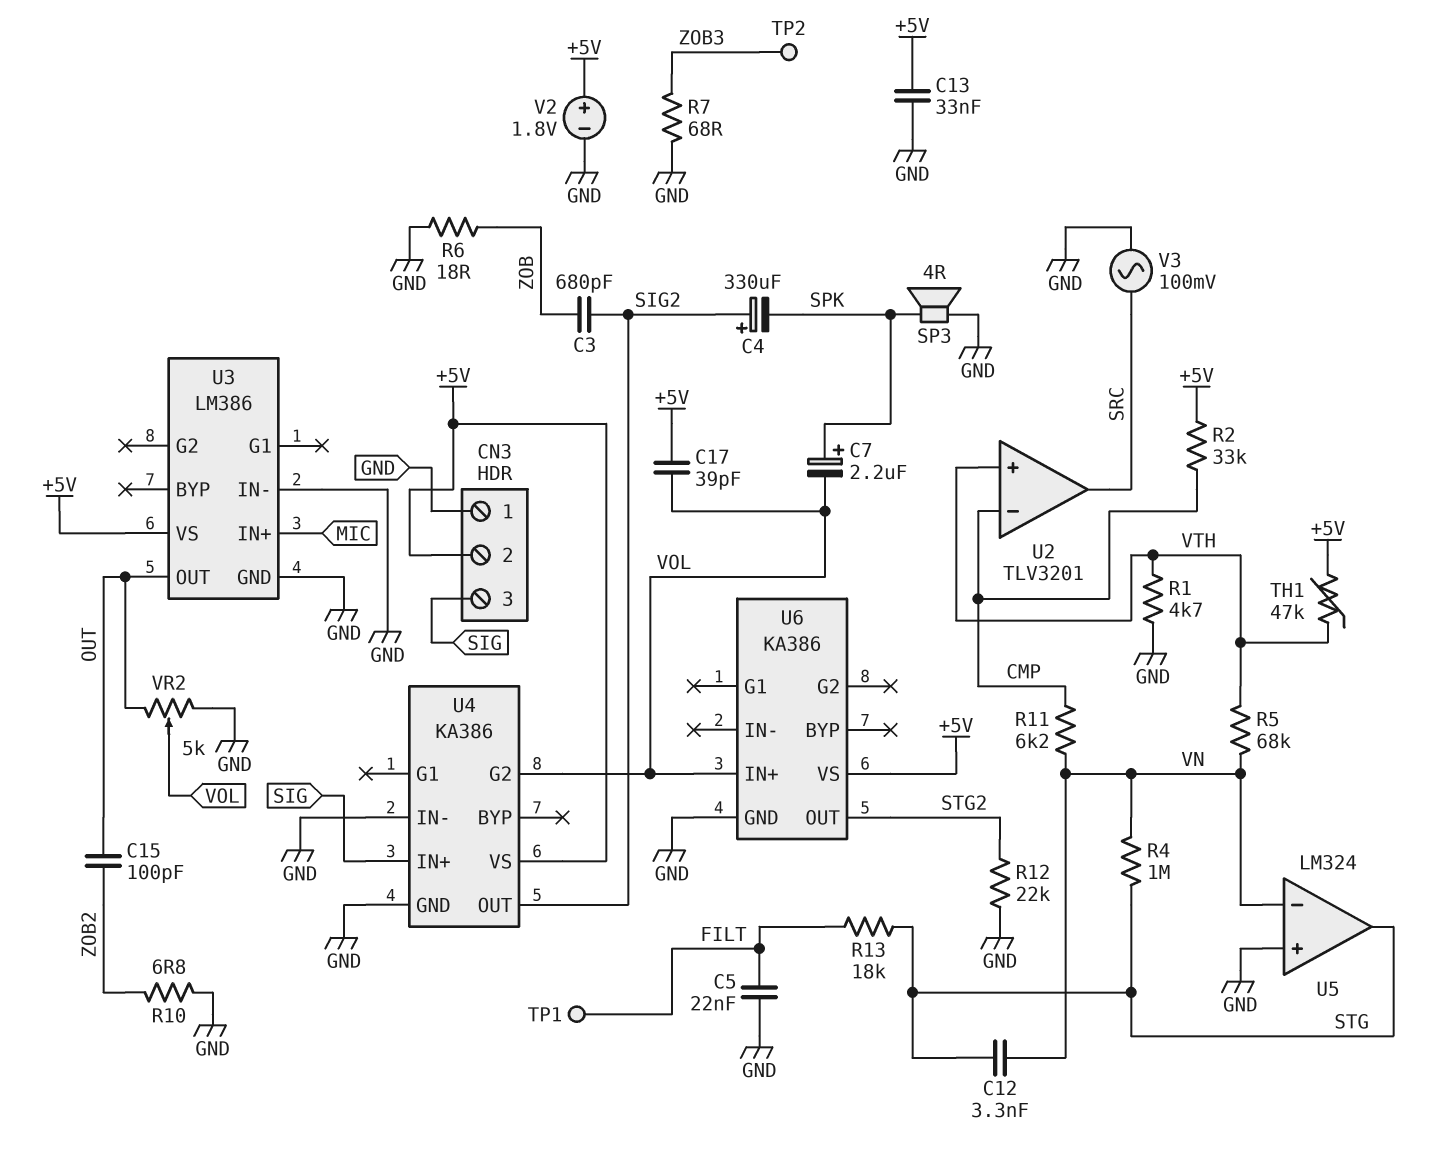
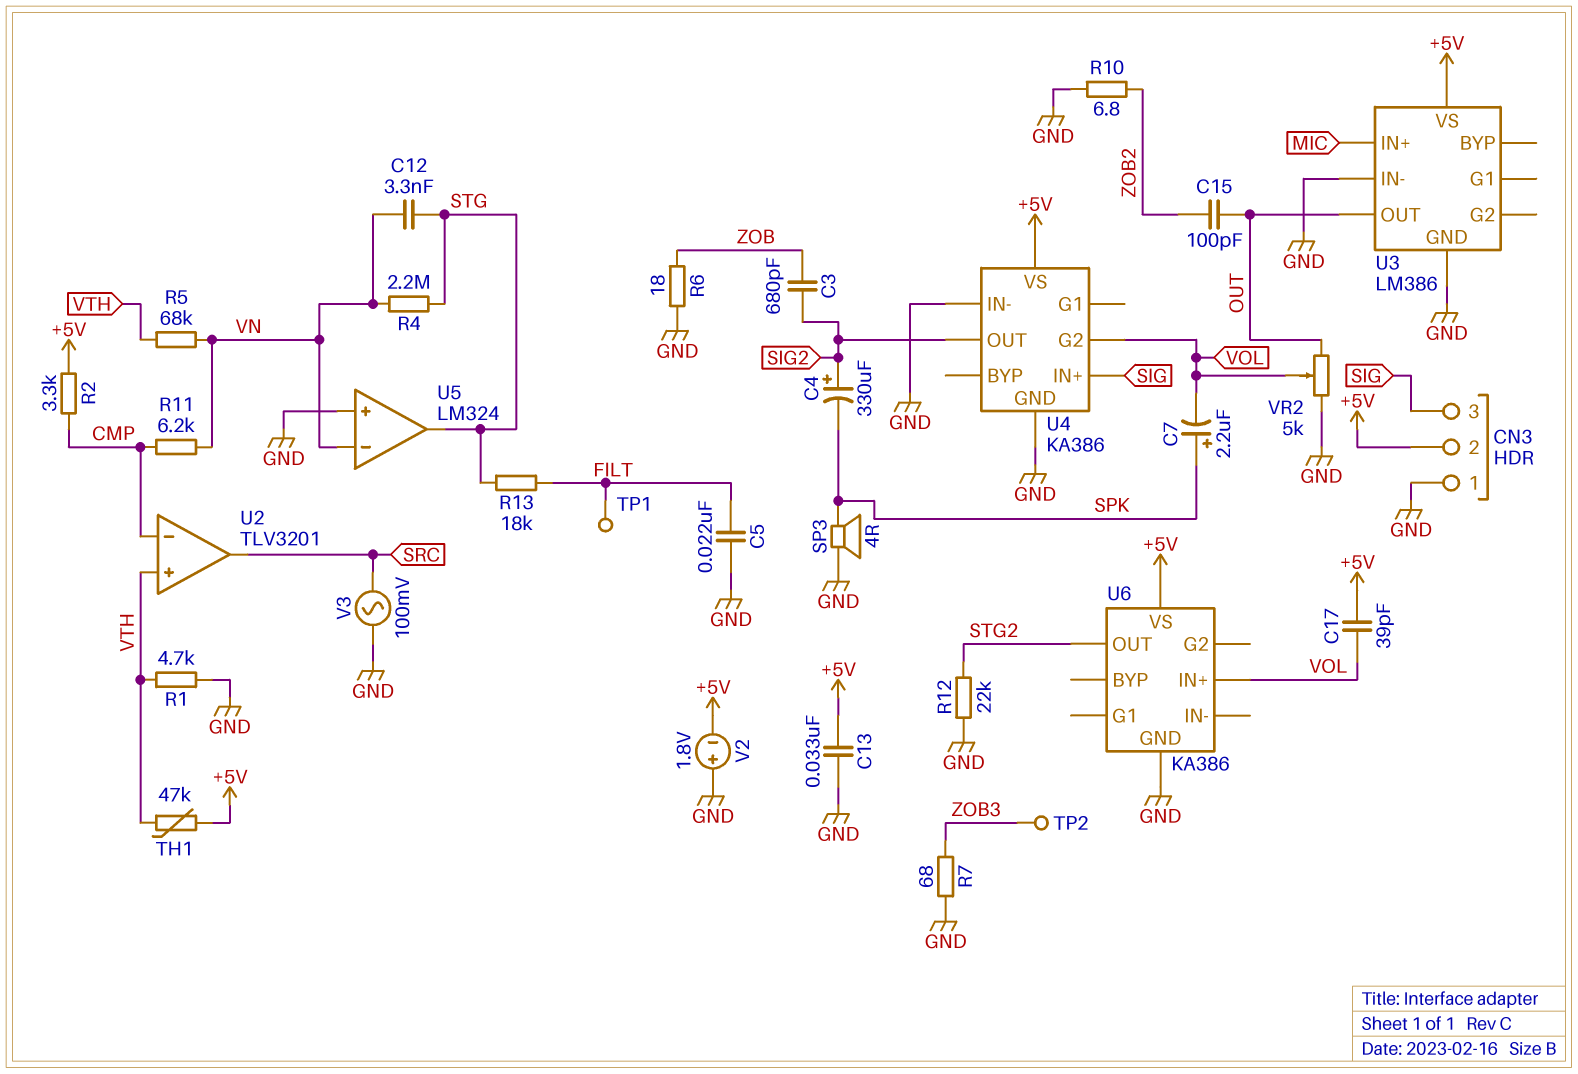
R2: 33k (+5V, CMP) -> 3.3k (+5V, CMP)
R4: 1M (STG, VN) -> 2.2M (STG, VN)
V2: 1.8V (plus +5V, minus GND) -> 1.8V (plus GND, minus +5V)

